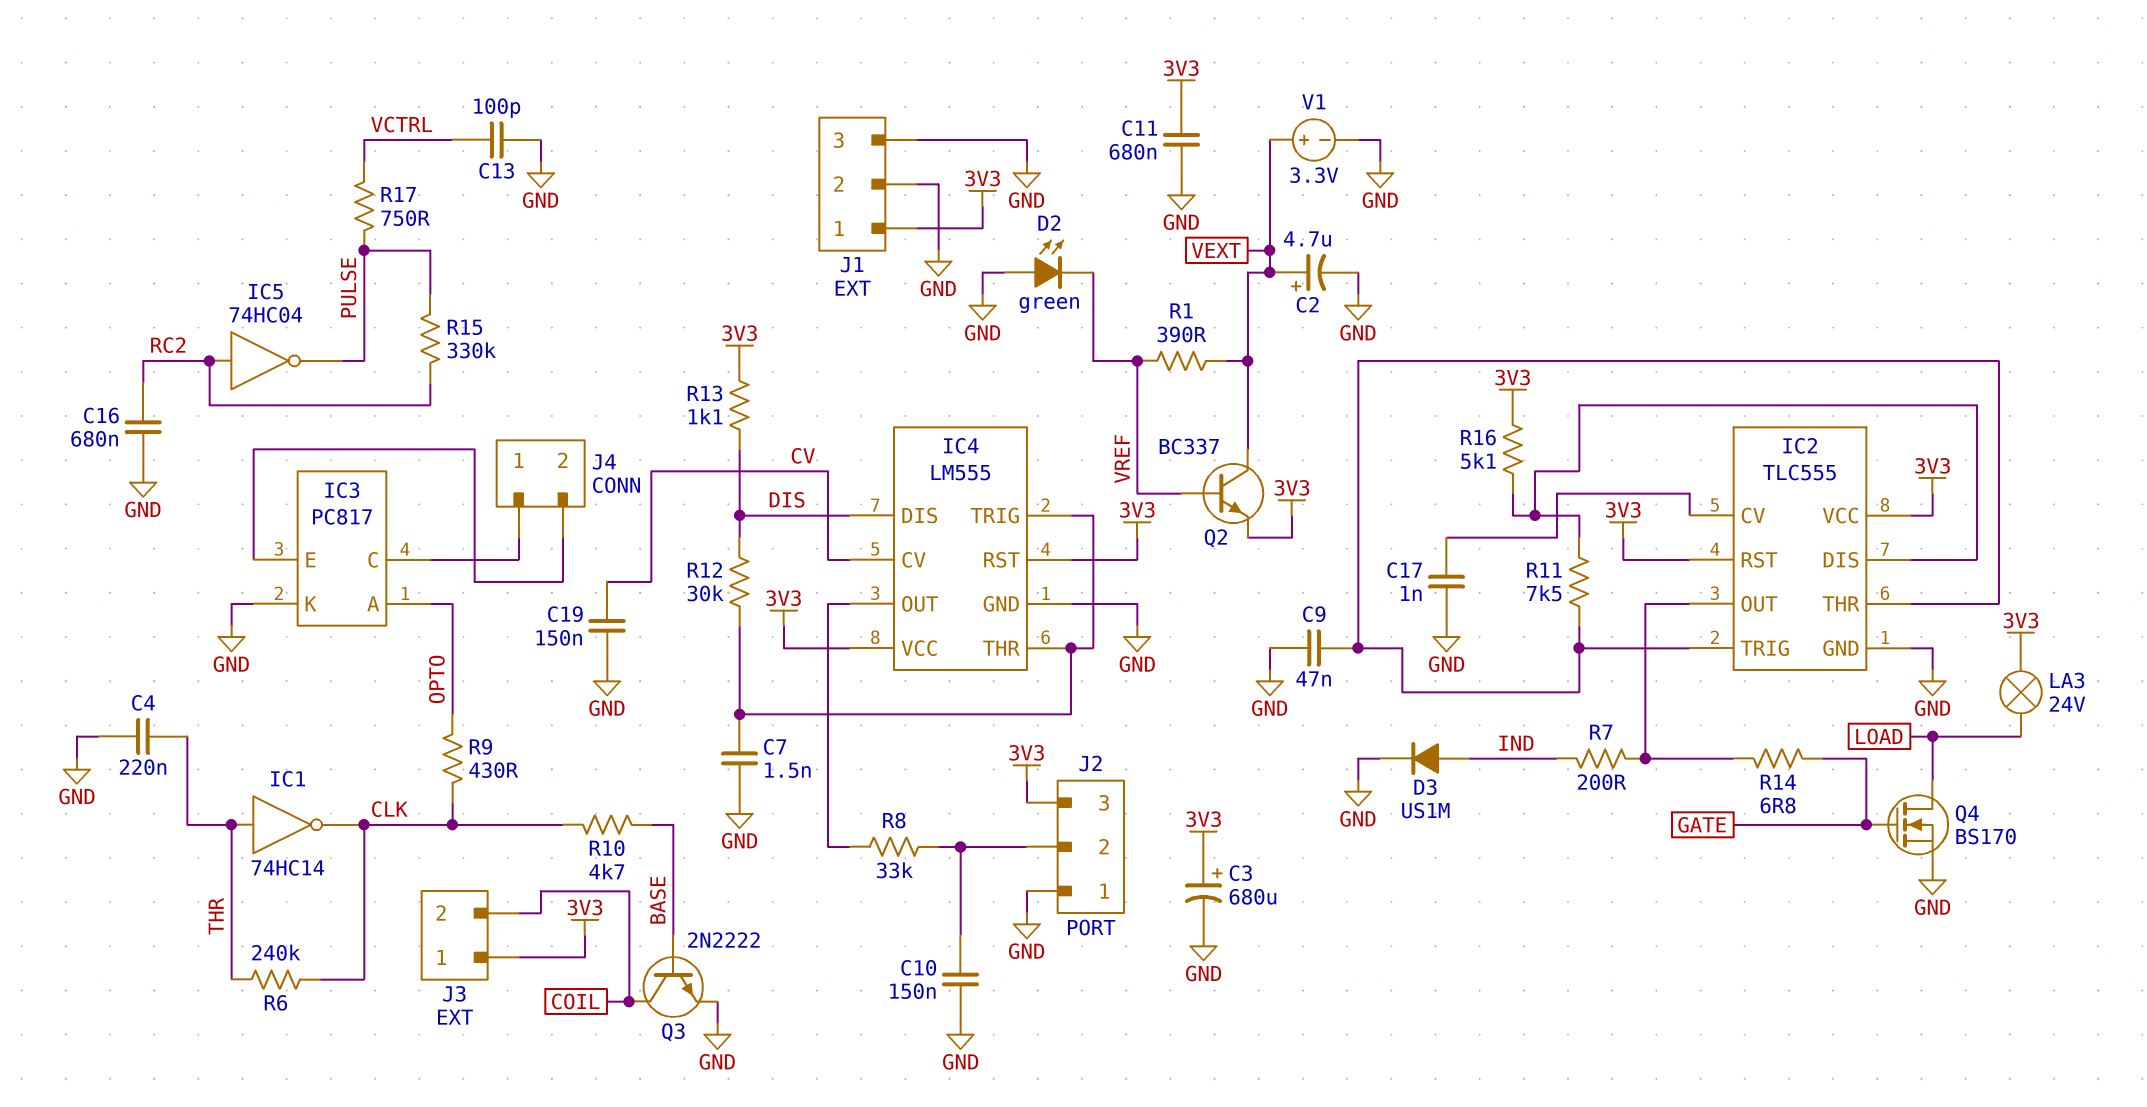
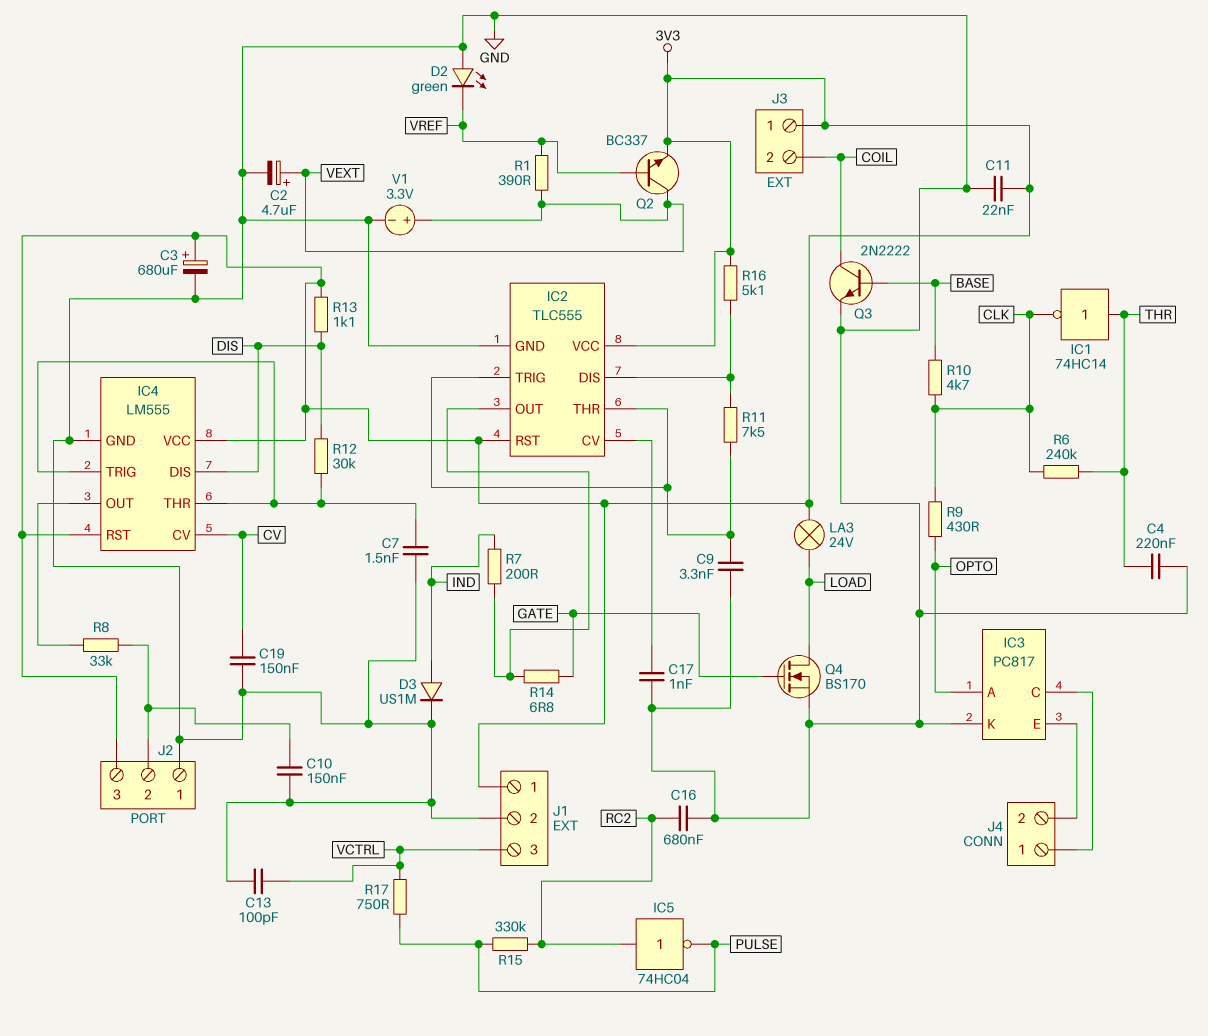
C9: 47nF (GND, IC2/THR) -> 3.3nF (GND, IC2/THR)
C11: 680nF (3V3, GND) -> 22nF (3V3, GND)
J1 pin 3: GND -> VCTRL

